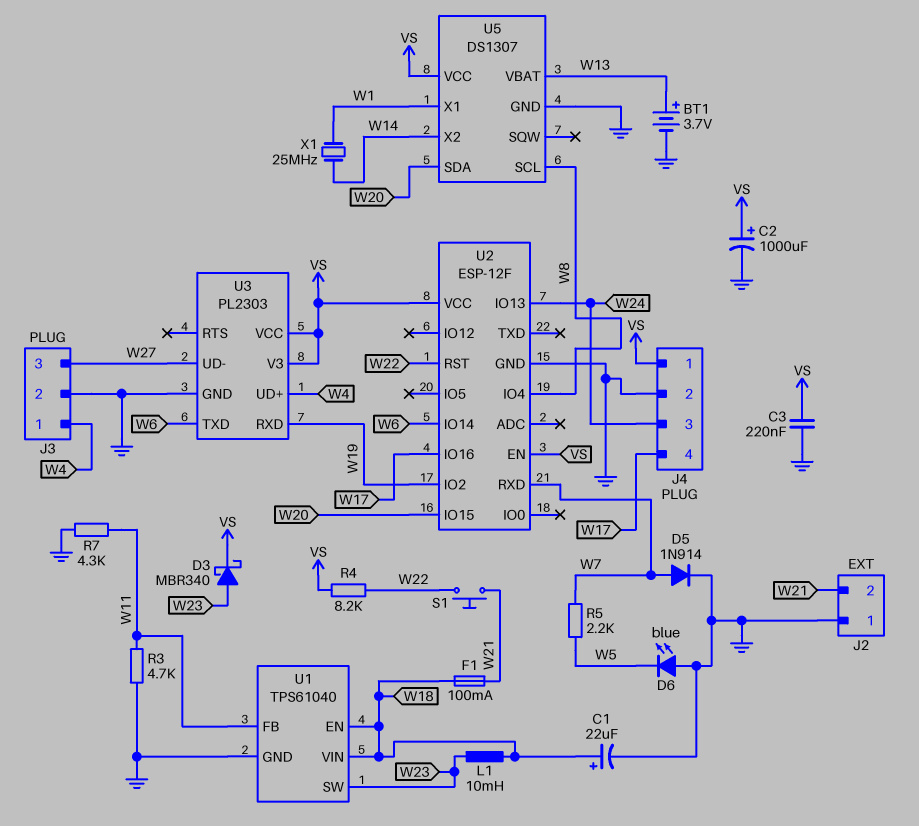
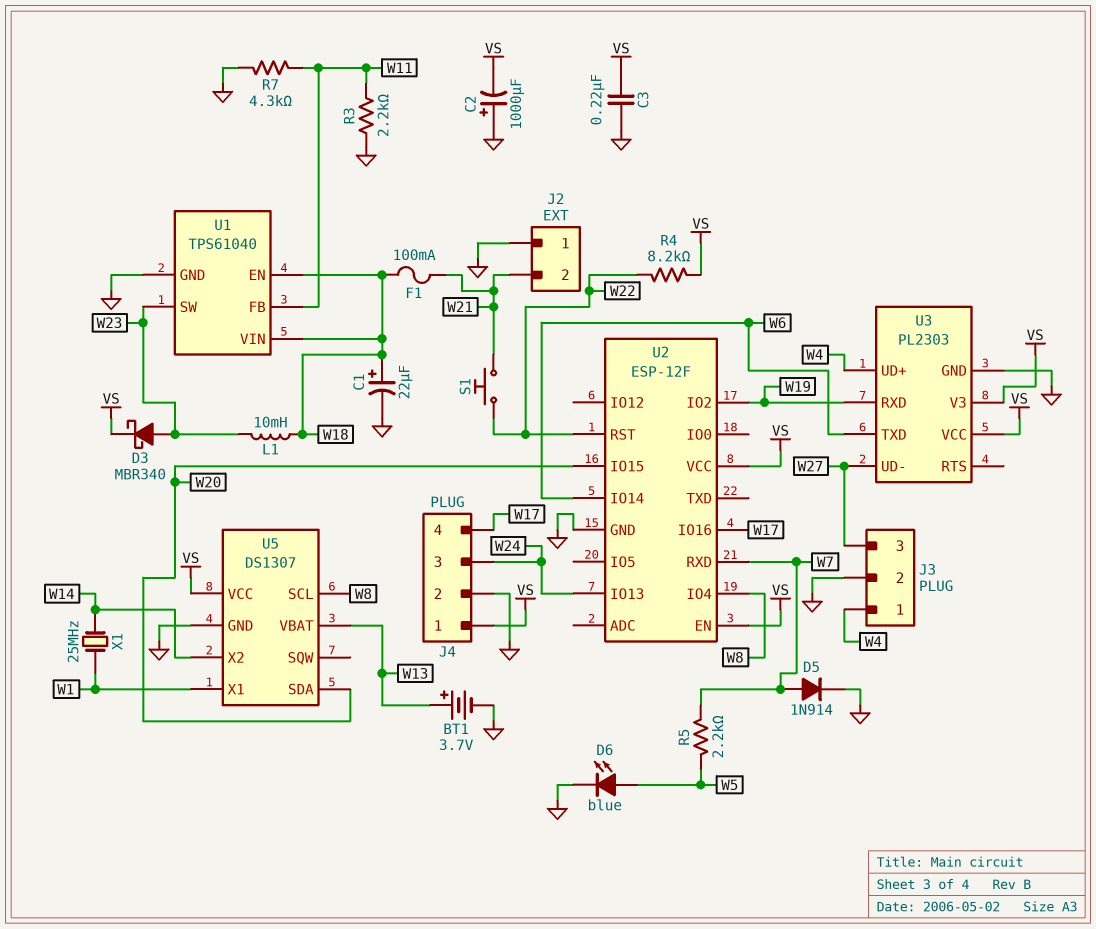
C2: 1000uF (plus VS, minus GND) -> 1000uF (plus GND, minus VS)
D6: LED blue (A GND, K W5) -> LED blue (A W5, K GND)
R3: 4.7k (GND, W11) -> 2.2k (GND, W11)

